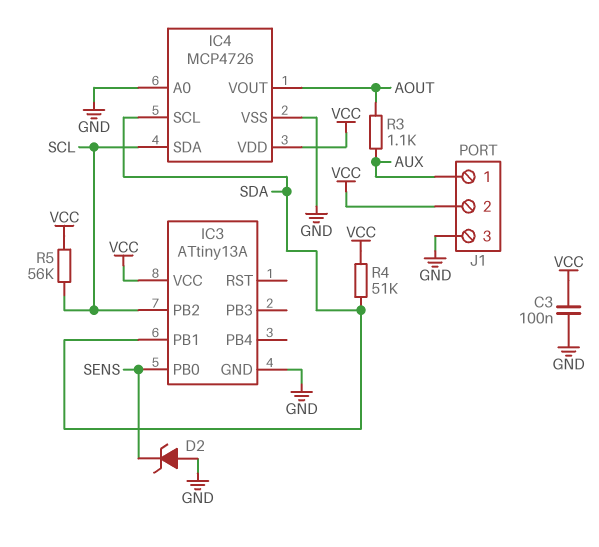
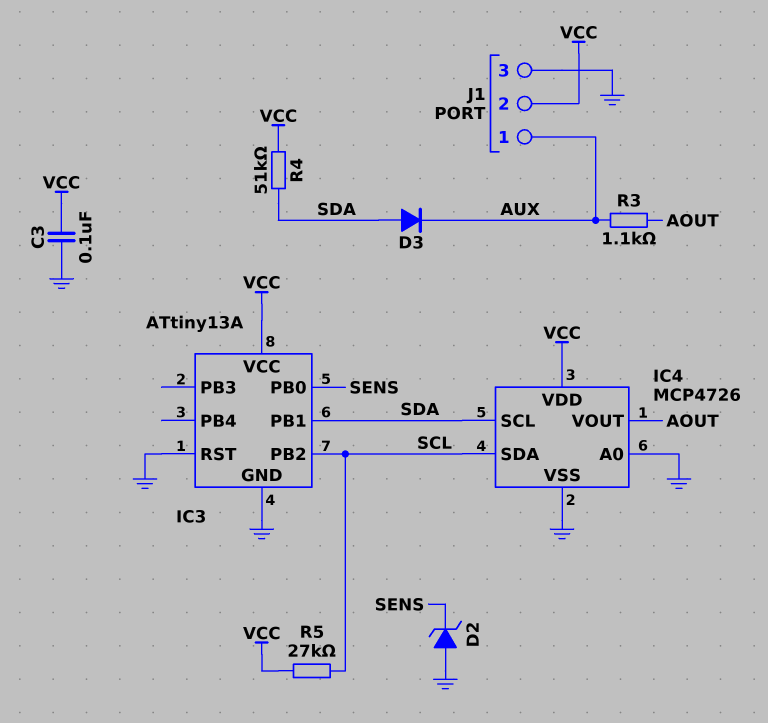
D3: none -> diode (A SDA, K AUX)
IC3 pin RST: none -> GND
R5: 56k (SCL, VCC) -> 27k (SCL, VCC)

